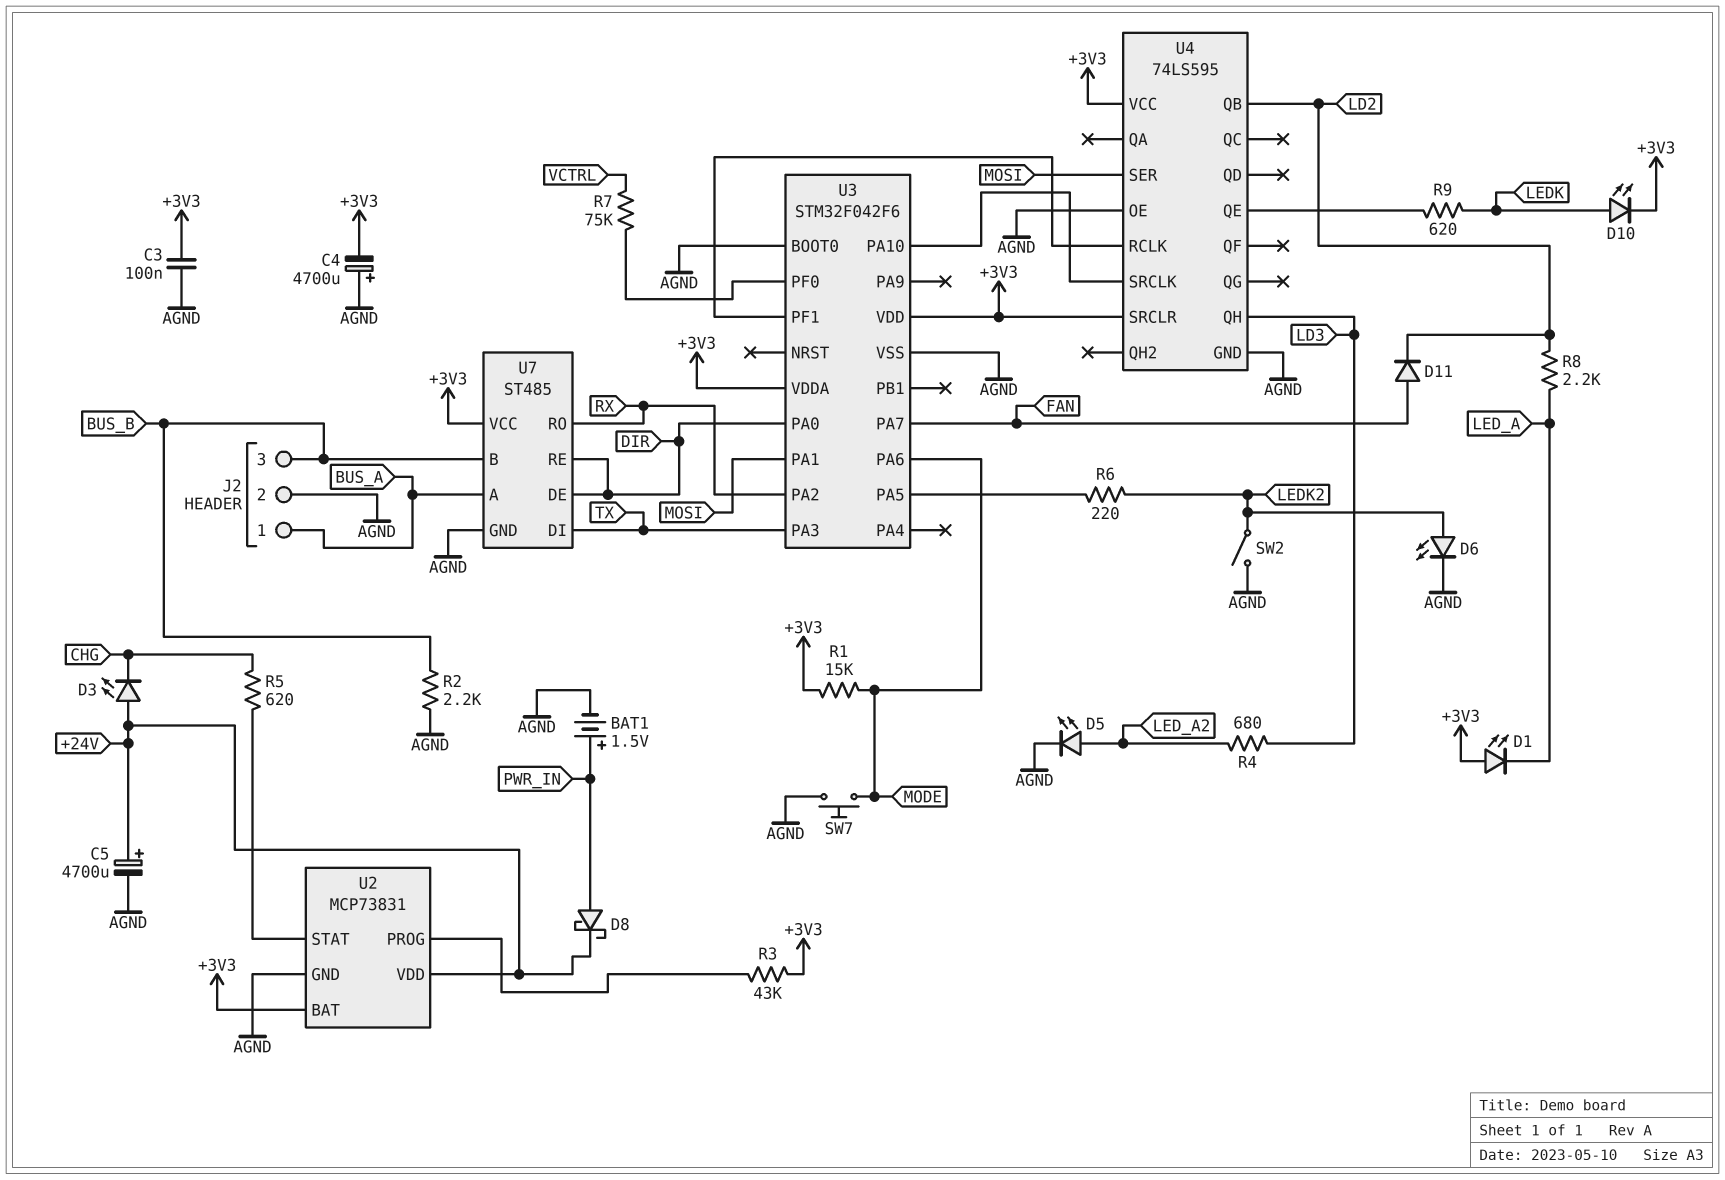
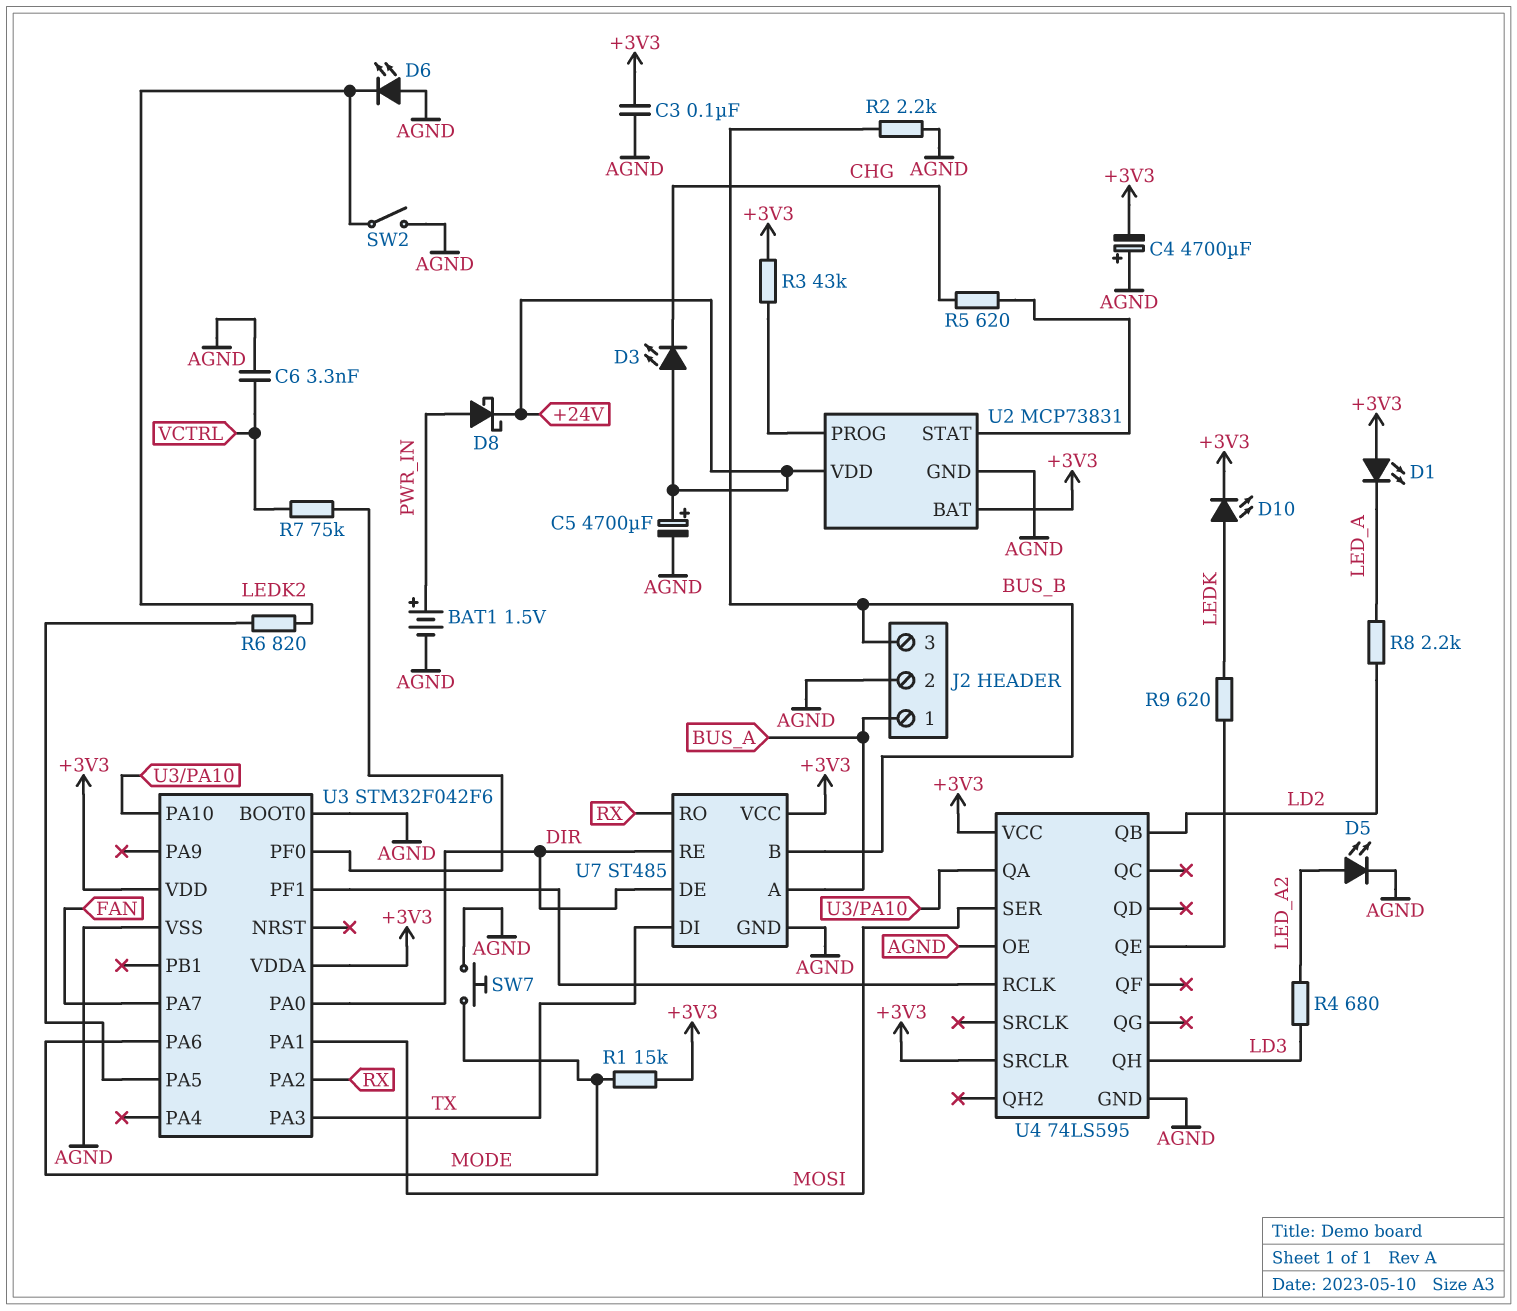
C6: none -> 3.3nF (AGND, VCTRL)
D6: LED (A LEDK2, K AGND) -> LED (A AGND, K LEDK2)
D11: diode (A FAN, K LD2) -> none
R6: 220 (LEDK2, U3/PA5) -> 820 (LEDK2, U3/PA5)
U4 pin QA: none -> U3/PA10
U4 pin SRCLK: U3/PA10 -> none

